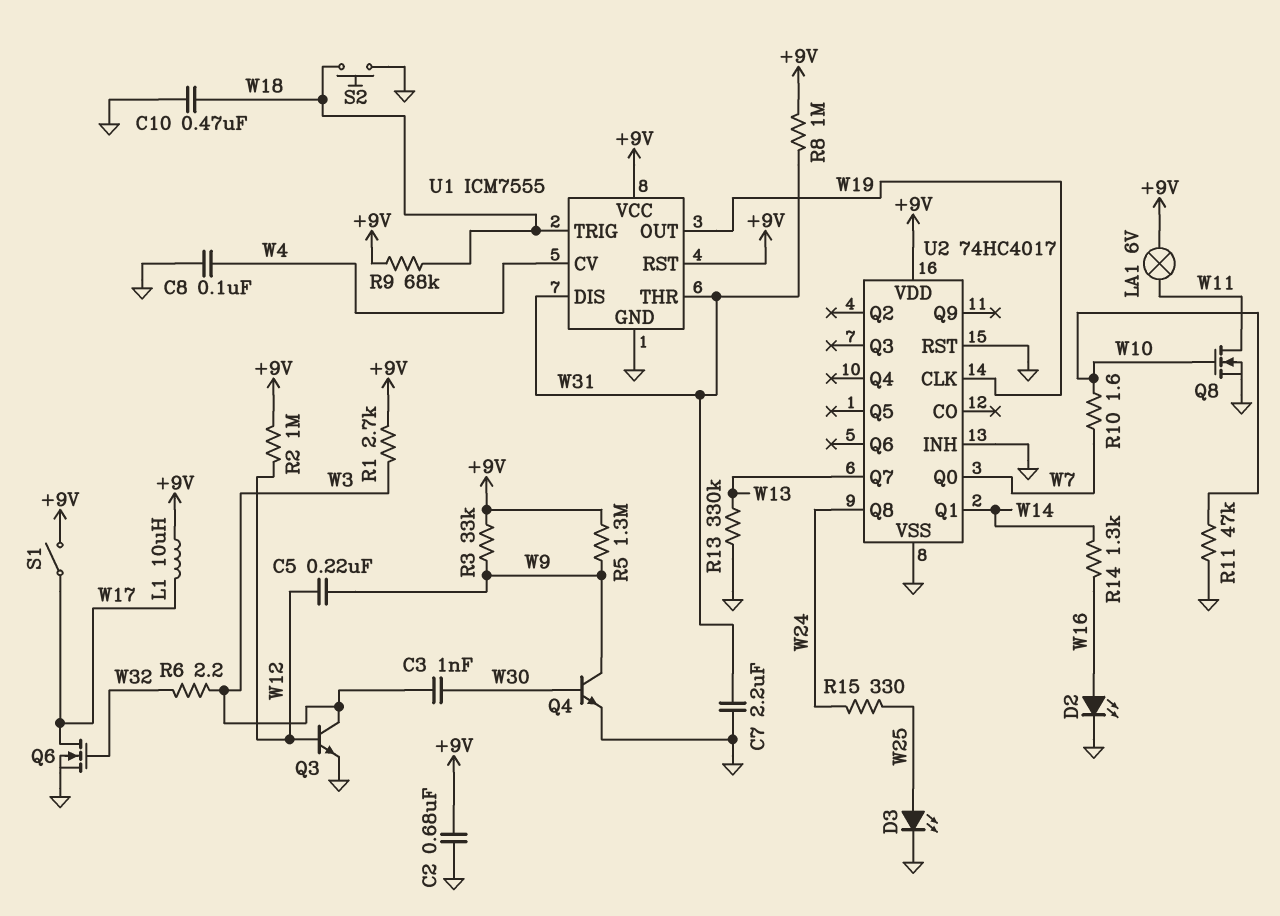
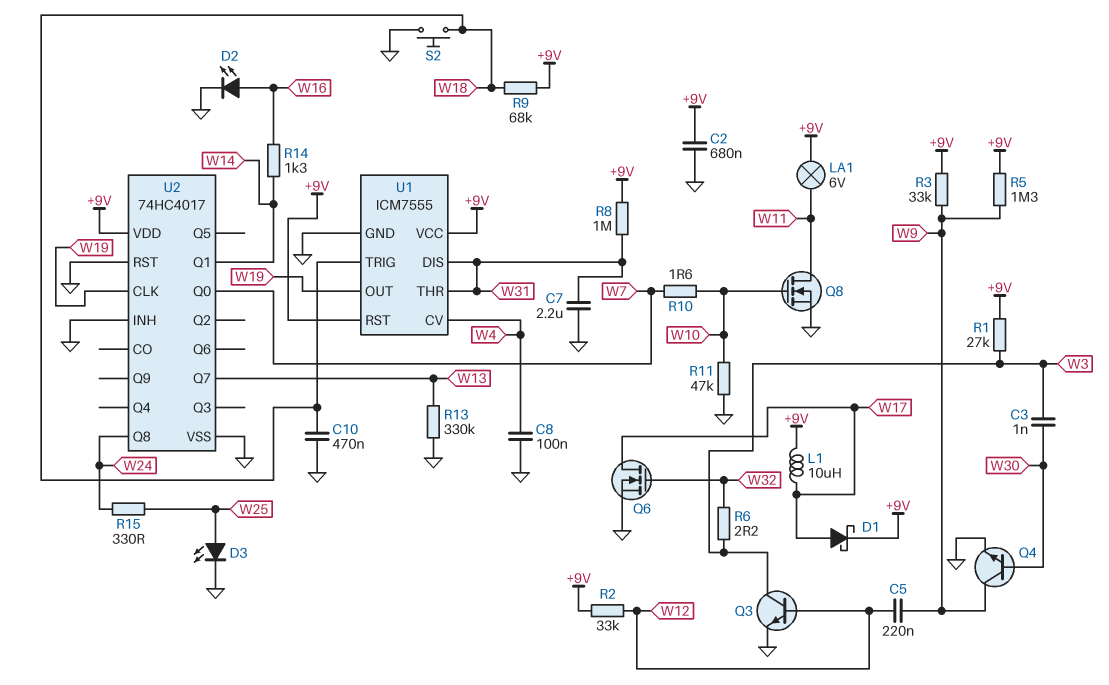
D1: none -> schottky (A W17, K +9V)
R1: 2.7k (+9V, W3) -> 27k (+9V, W3)
R2: 1M (+9V, W12) -> 33k (+9V, W12)
S1: switch (+9V, W17) -> none

